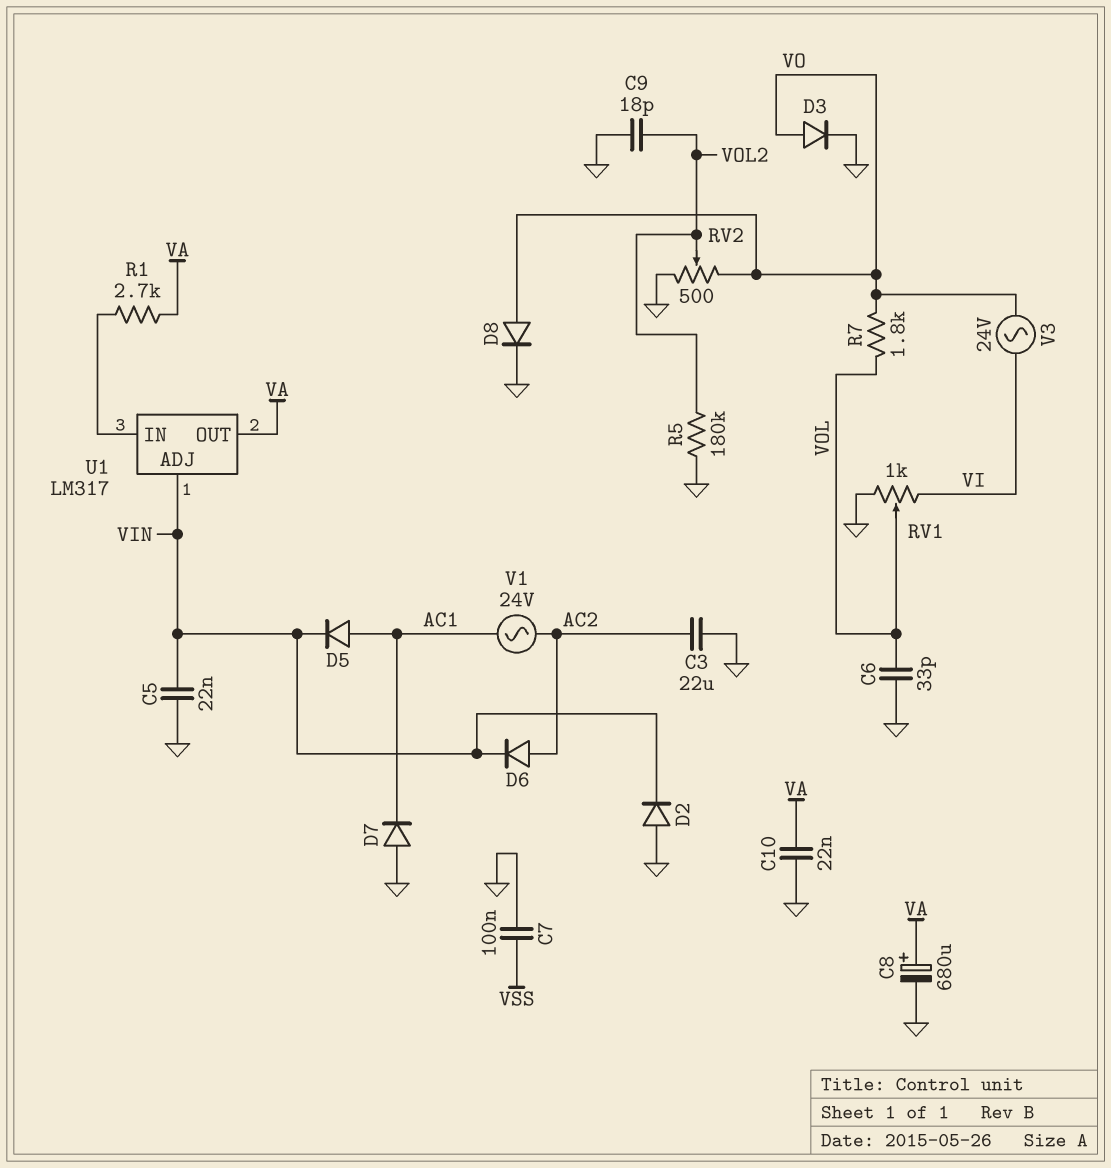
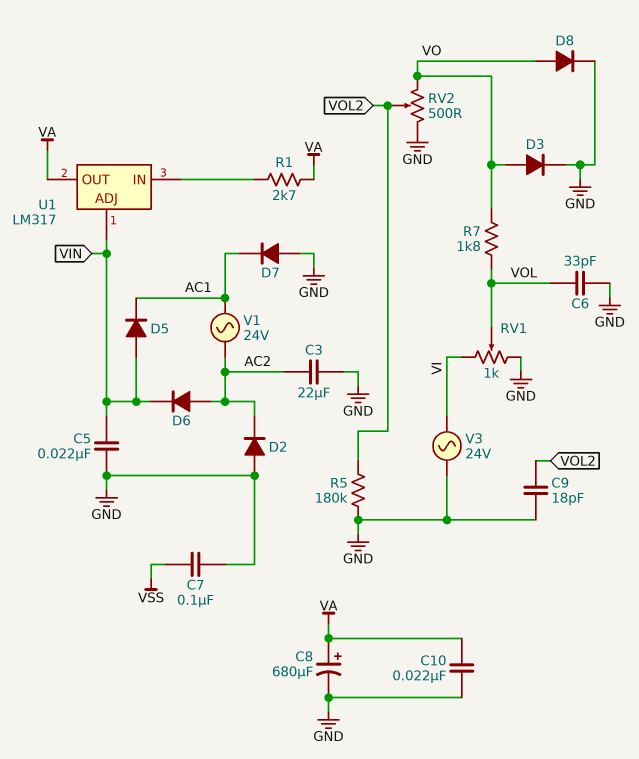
D2: diode (A GND, K VIN) -> diode (A GND, K AC2)
D5: diode (A AC1, K VIN) -> diode (A VIN, K AC1)
V3: AC 24V (VI, VO) -> AC 24V (GND, VI)

